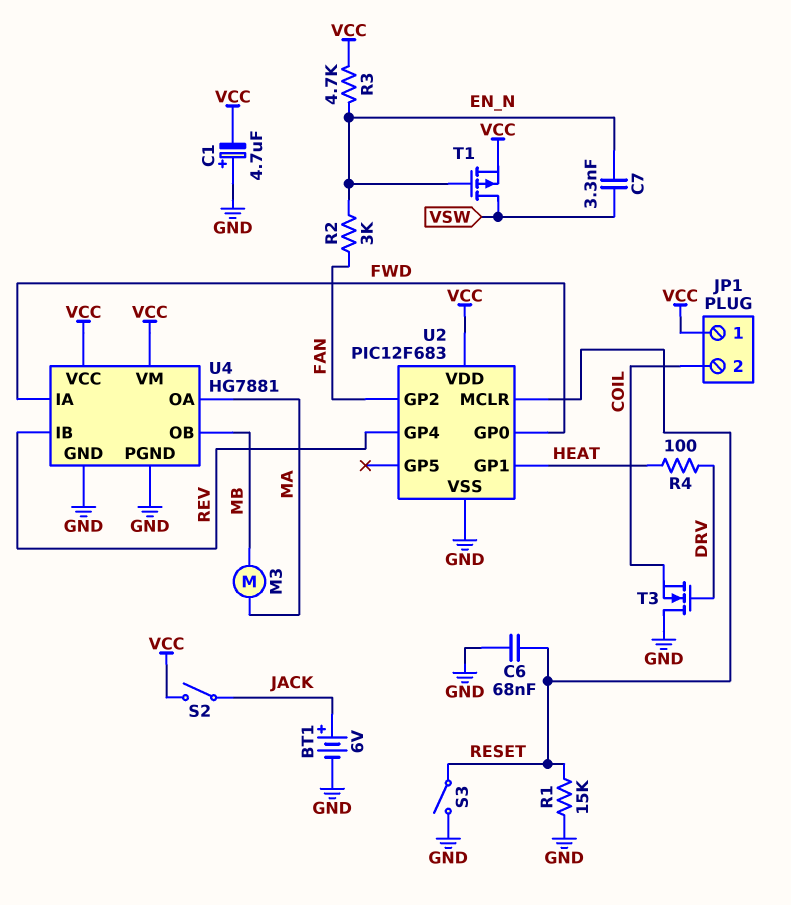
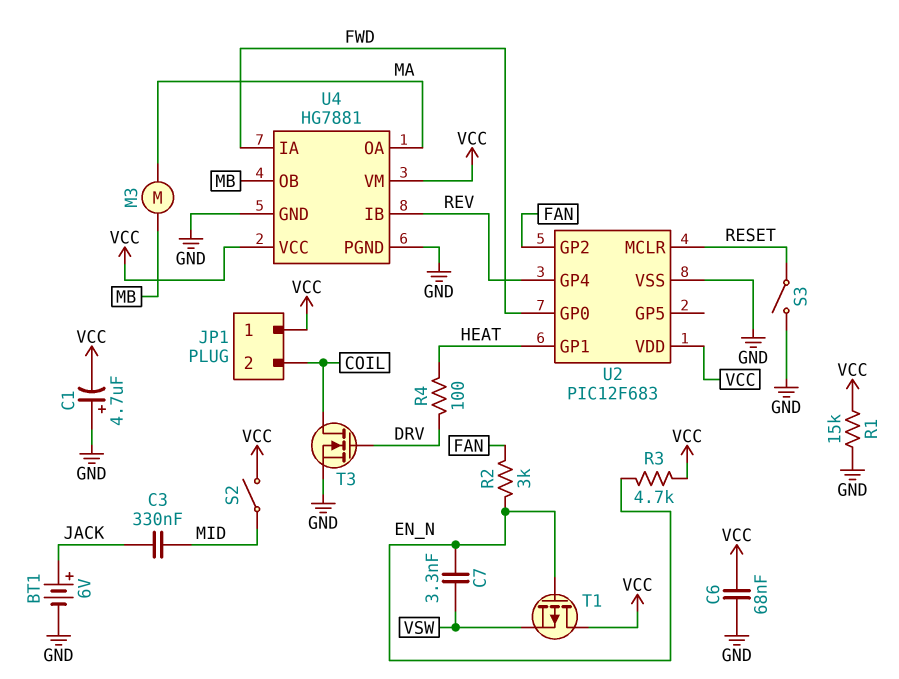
C3: none -> 330nF (JACK, MID)
C6: 68nF (GND, RESET) -> 68nF (GND, VCC)
R1: 15k (GND, RESET) -> 15k (GND, VCC)
S2: switch (JACK, VCC) -> switch (MID, VCC)
T1: PMOS (G EN_N, D VSW, S VCC) -> PMOS (G EN_N, D VCC, S VSW)
T3: NMOS (G DRV, D GND, S COIL) -> NMOS (G DRV, D COIL, S GND)

